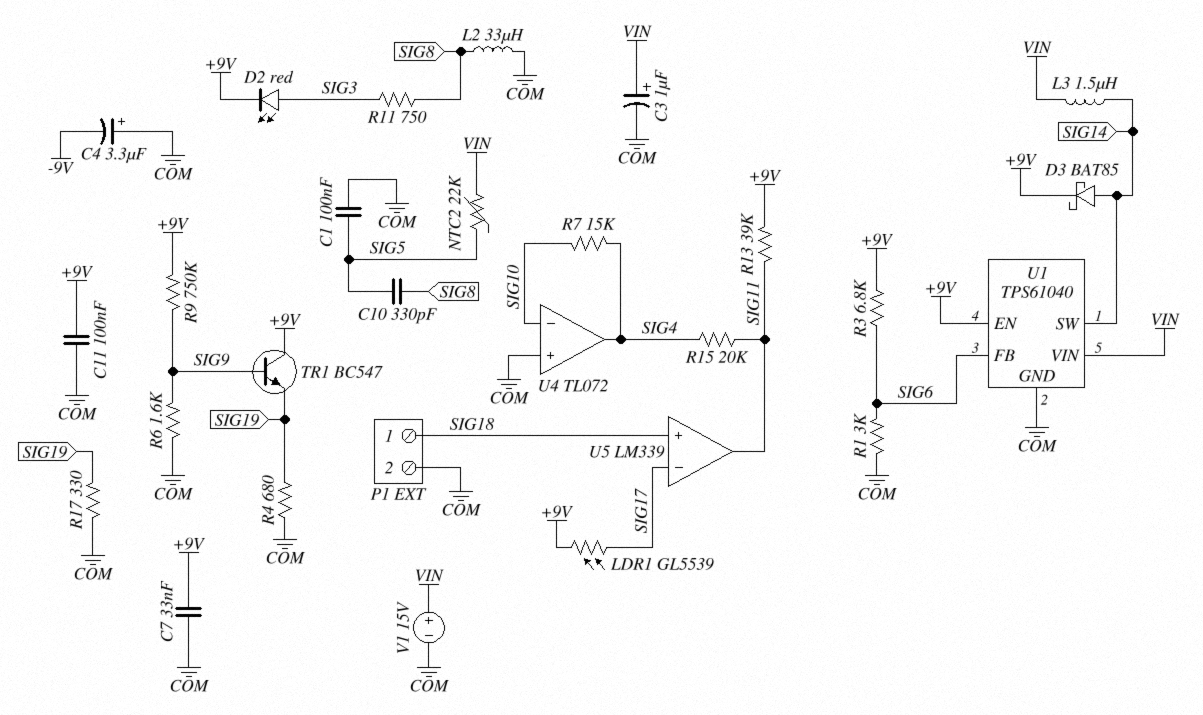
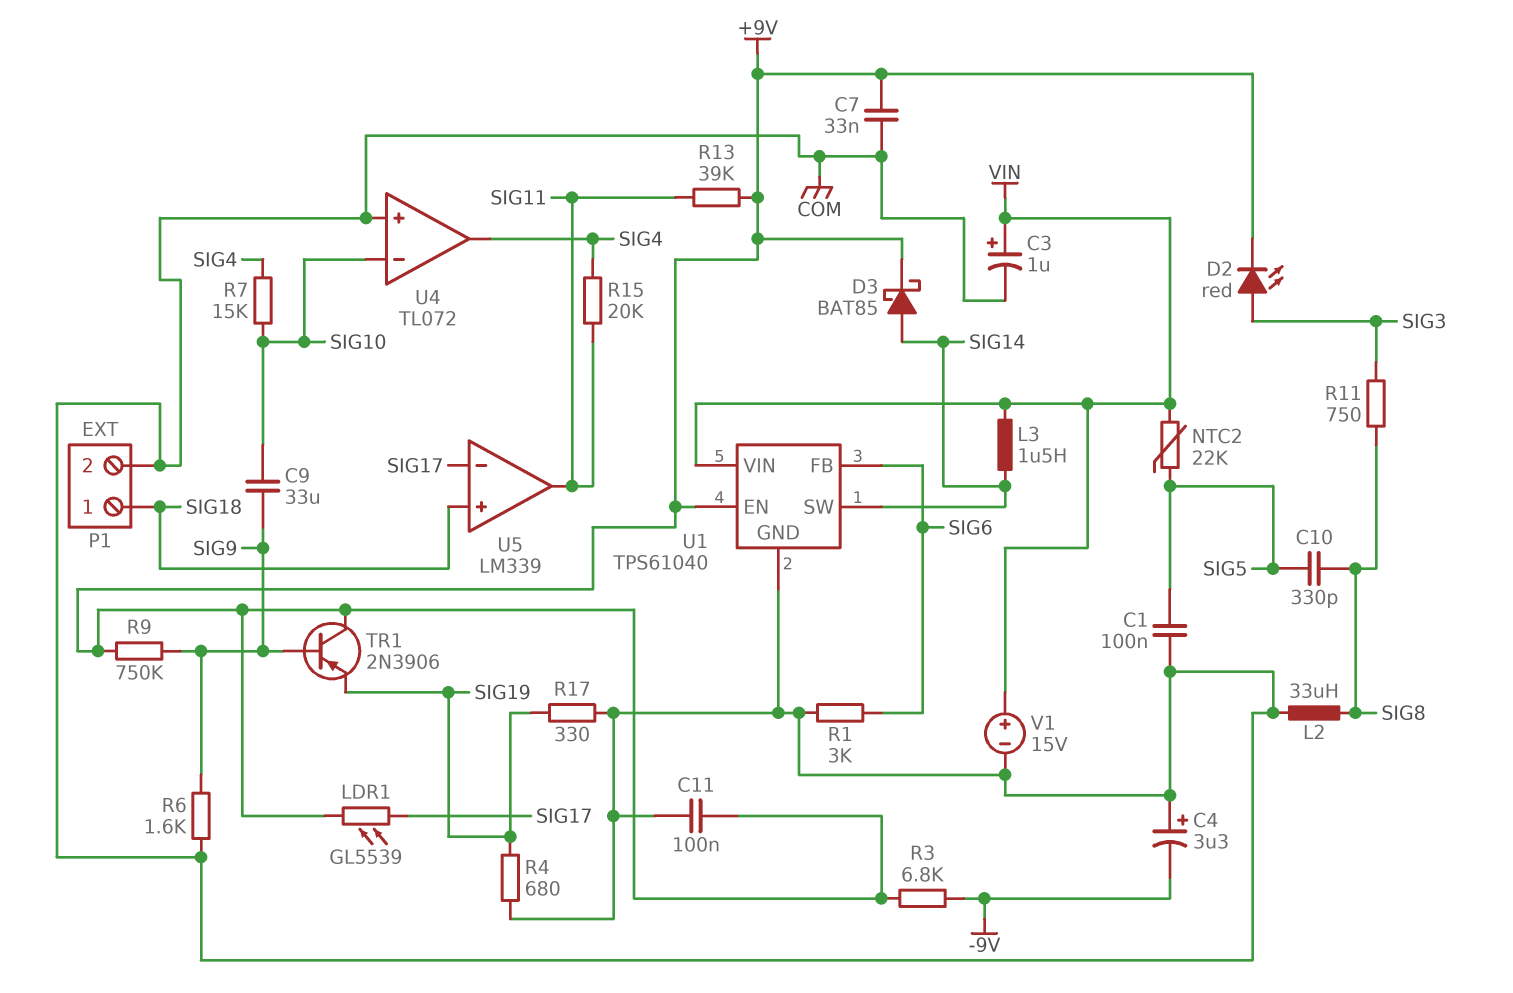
C9: none -> 33uF (SIG9, SIG10)
R3: 6.8k (+9V, SIG6) -> 6.8k (+9V, -9V)
TR1: NPN BC547 (B SIG9, C +9V, E SIG19) -> PNP 2N3906 (B SIG9, C +9V, E SIG19)

